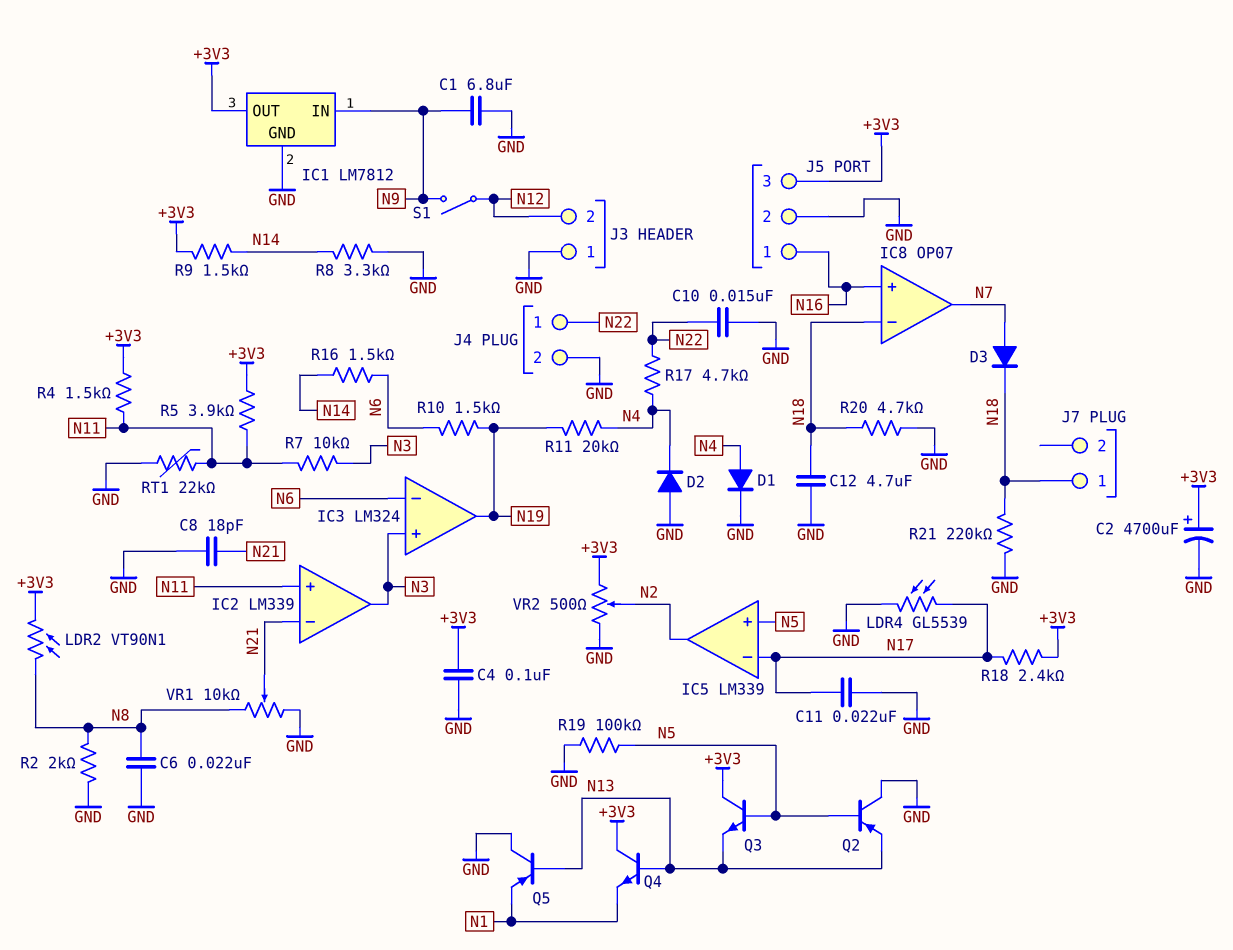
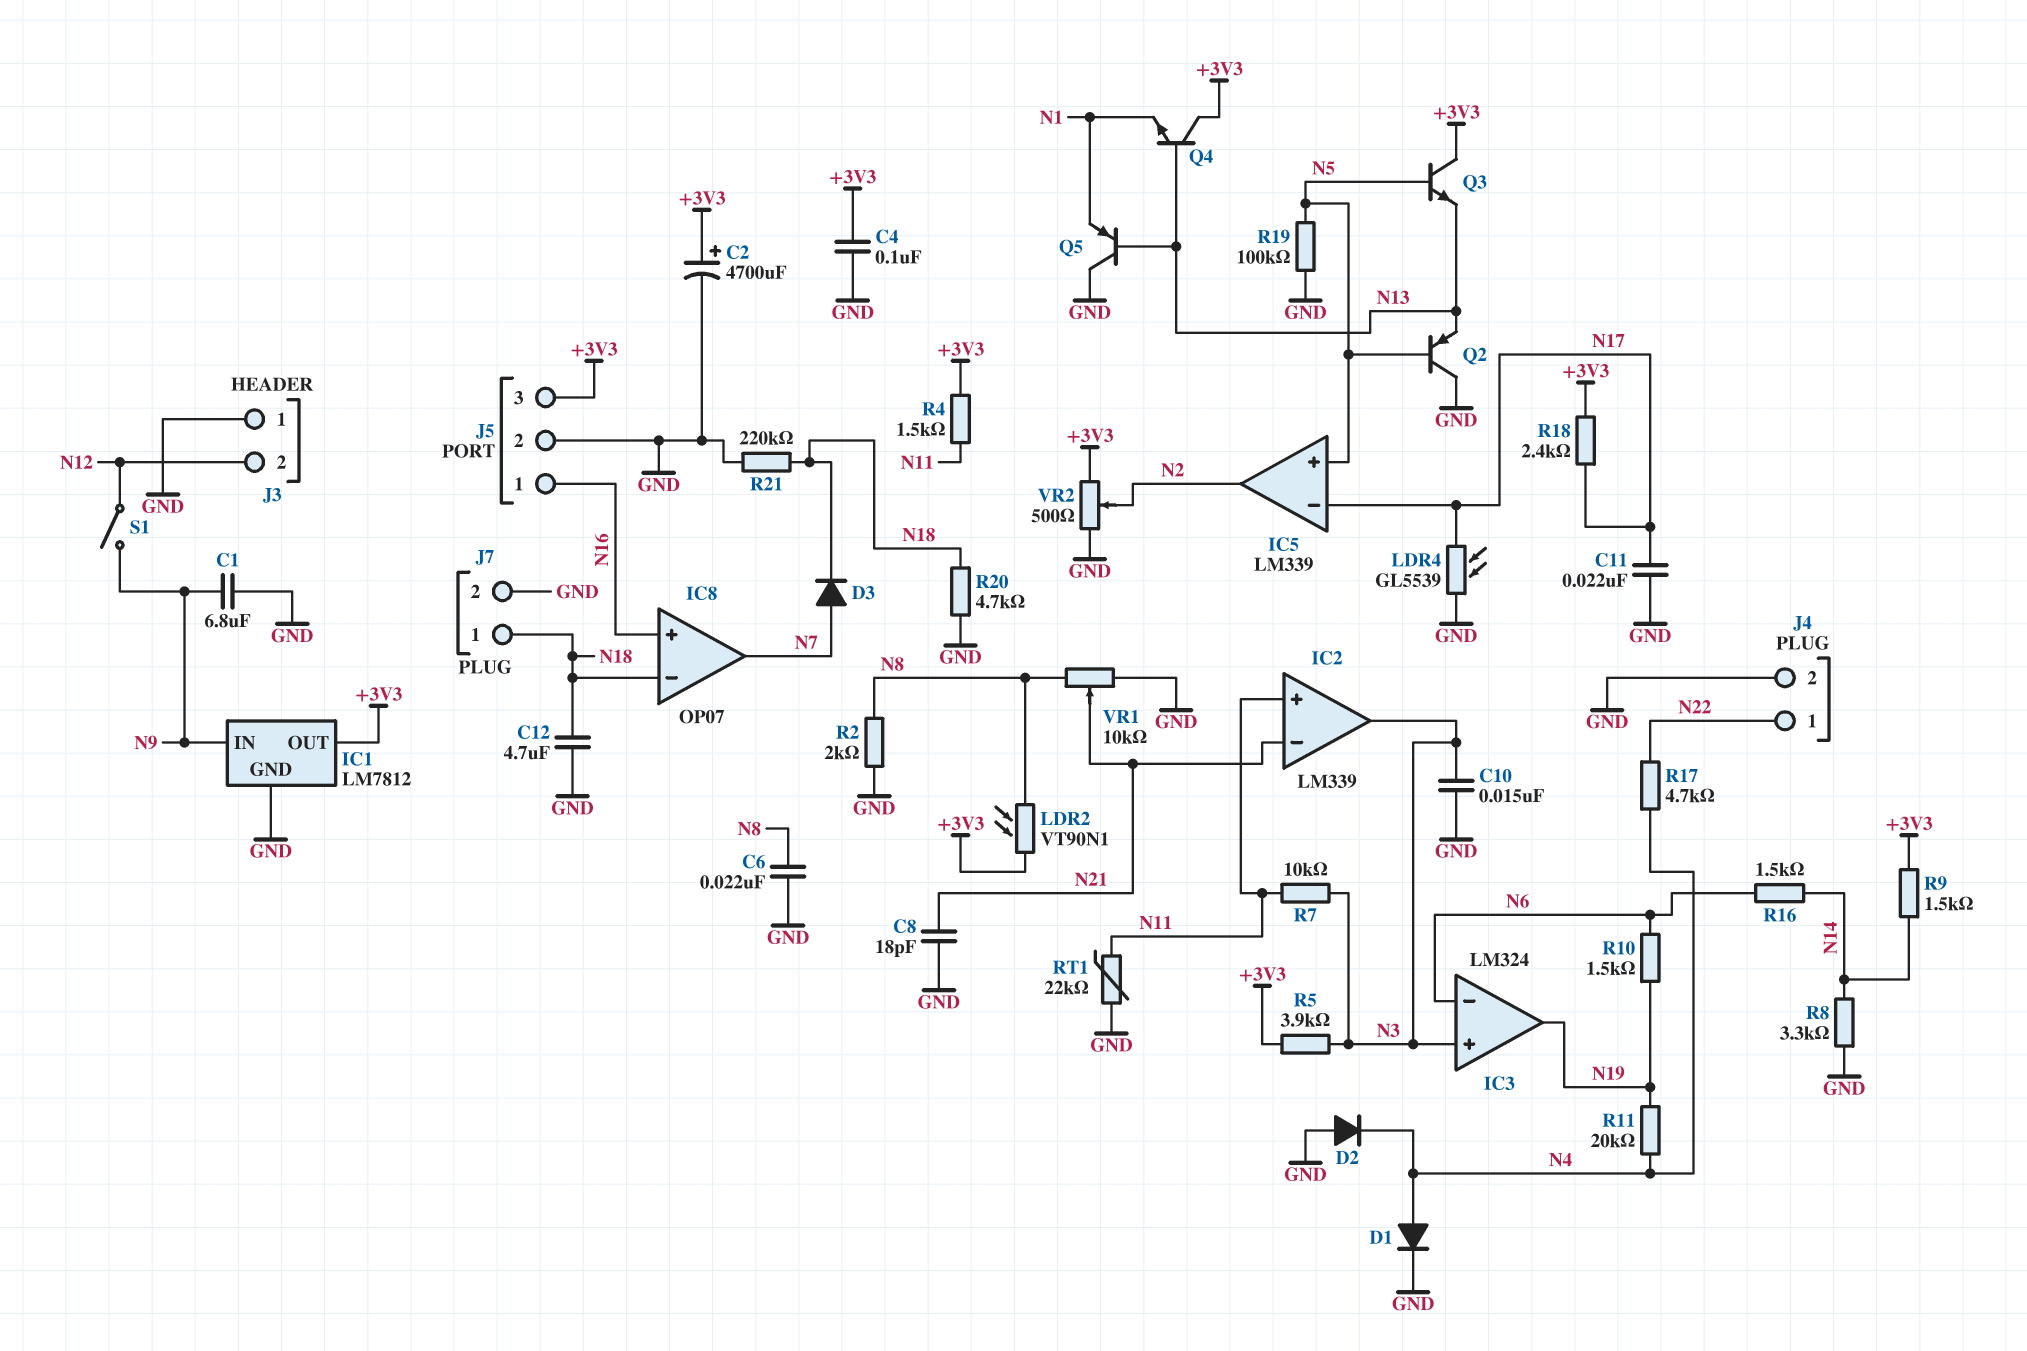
C10: 15nF (GND, N22) -> 15nF (GND, N3)
J7 pin 2: none -> GND
R5: 3.9k (+3V3, N11) -> 3.9k (+3V3, N3)

